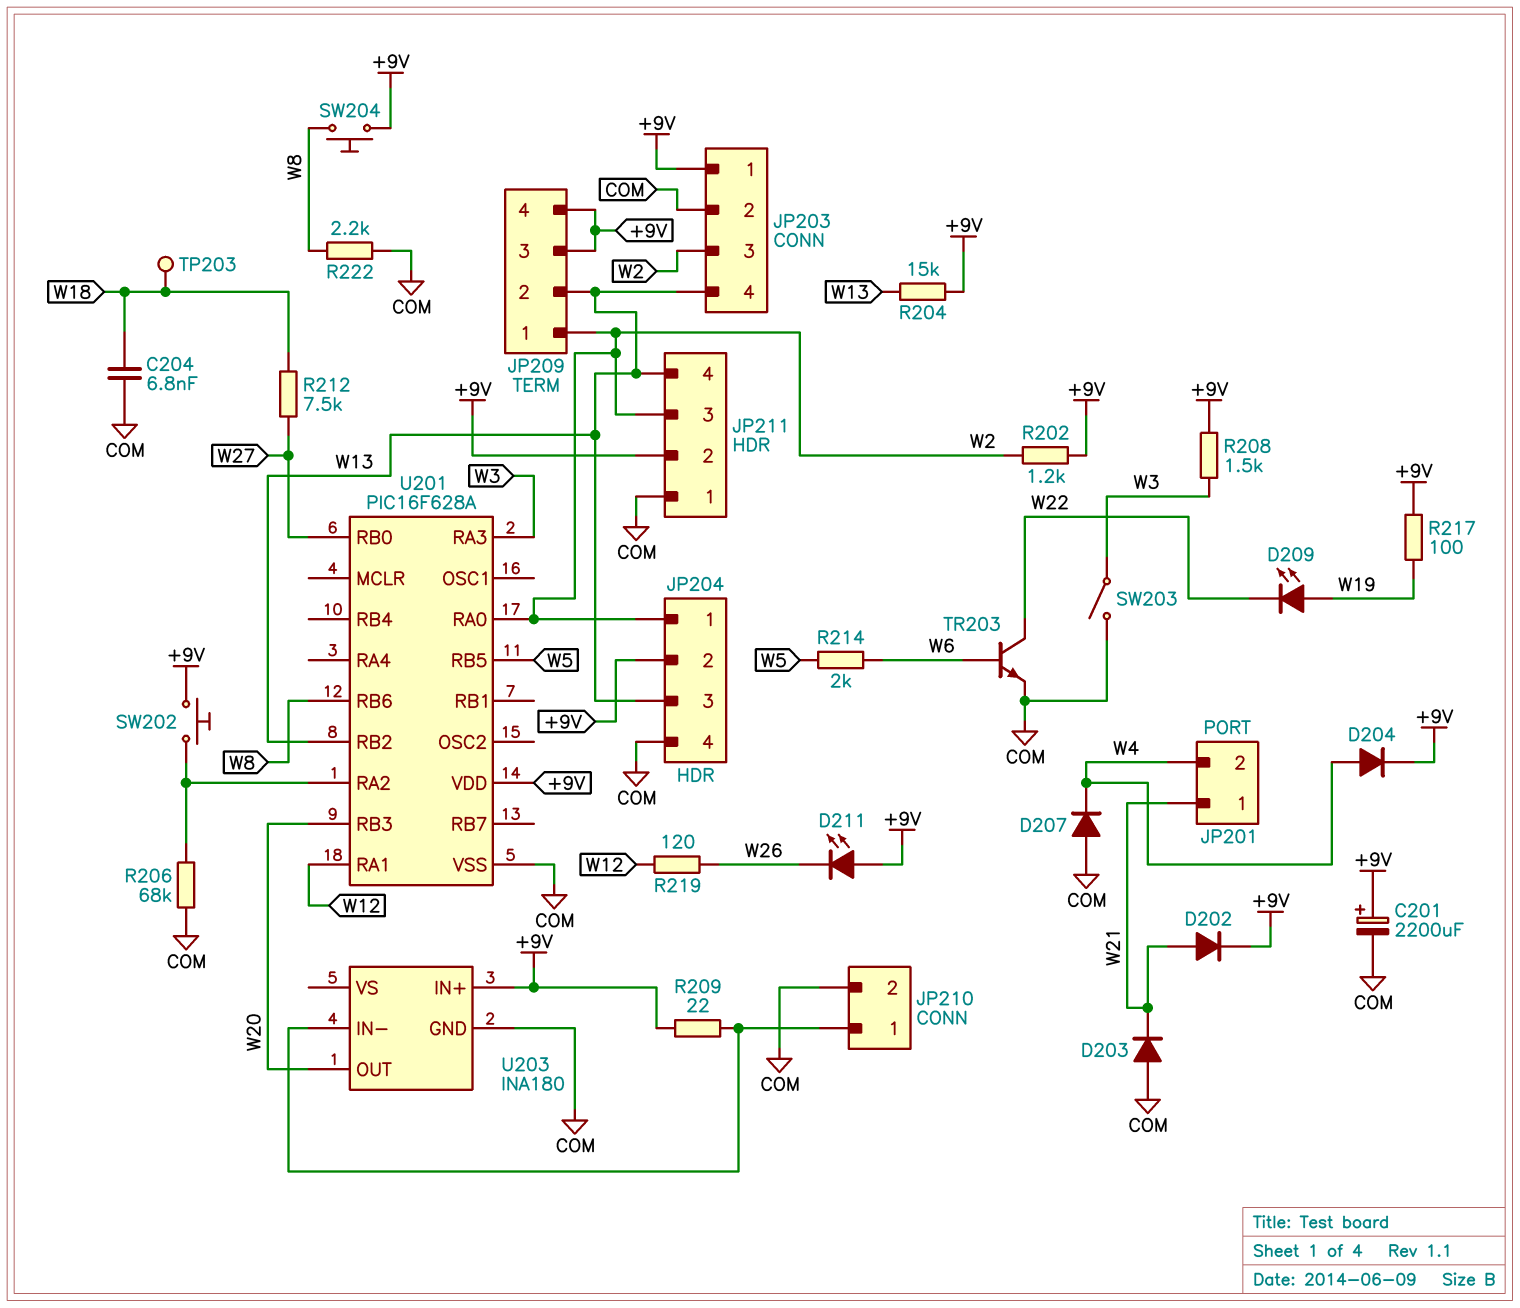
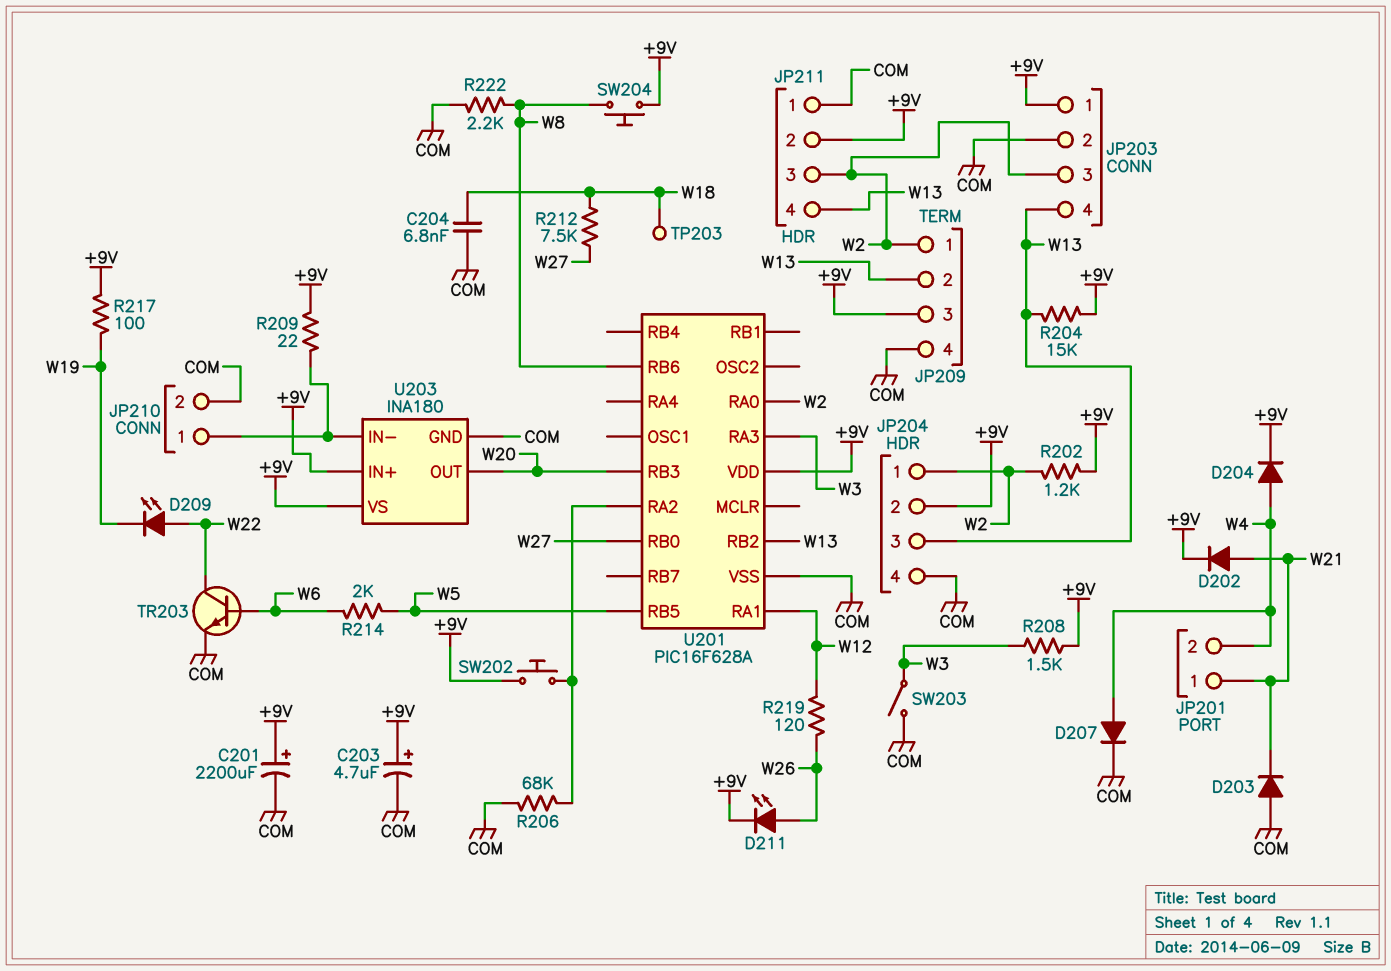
C203: none -> 4.7uF (plus +9V, minus COM)
D207: diode (A COM, K W4) -> diode (A W4, K COM)
D209: LED (A W19, K W22) -> LED (A W22, K W19)
D211: LED (A +9V, K W26) -> LED (A W26, K +9V)
JP209 pin 4: +9V -> COM
U203 pin VS: none -> +9V

